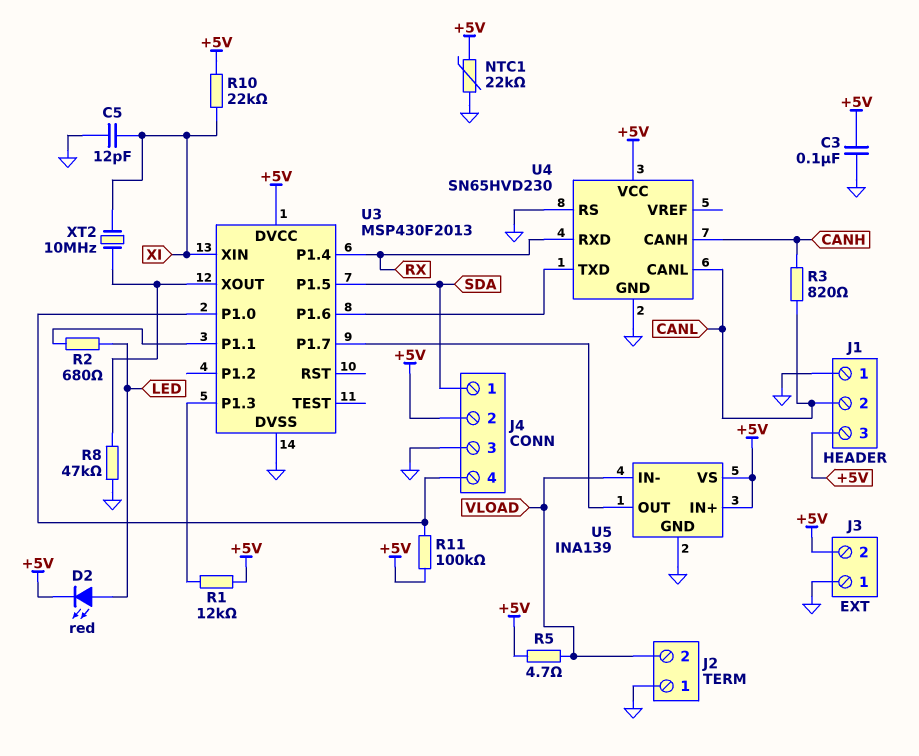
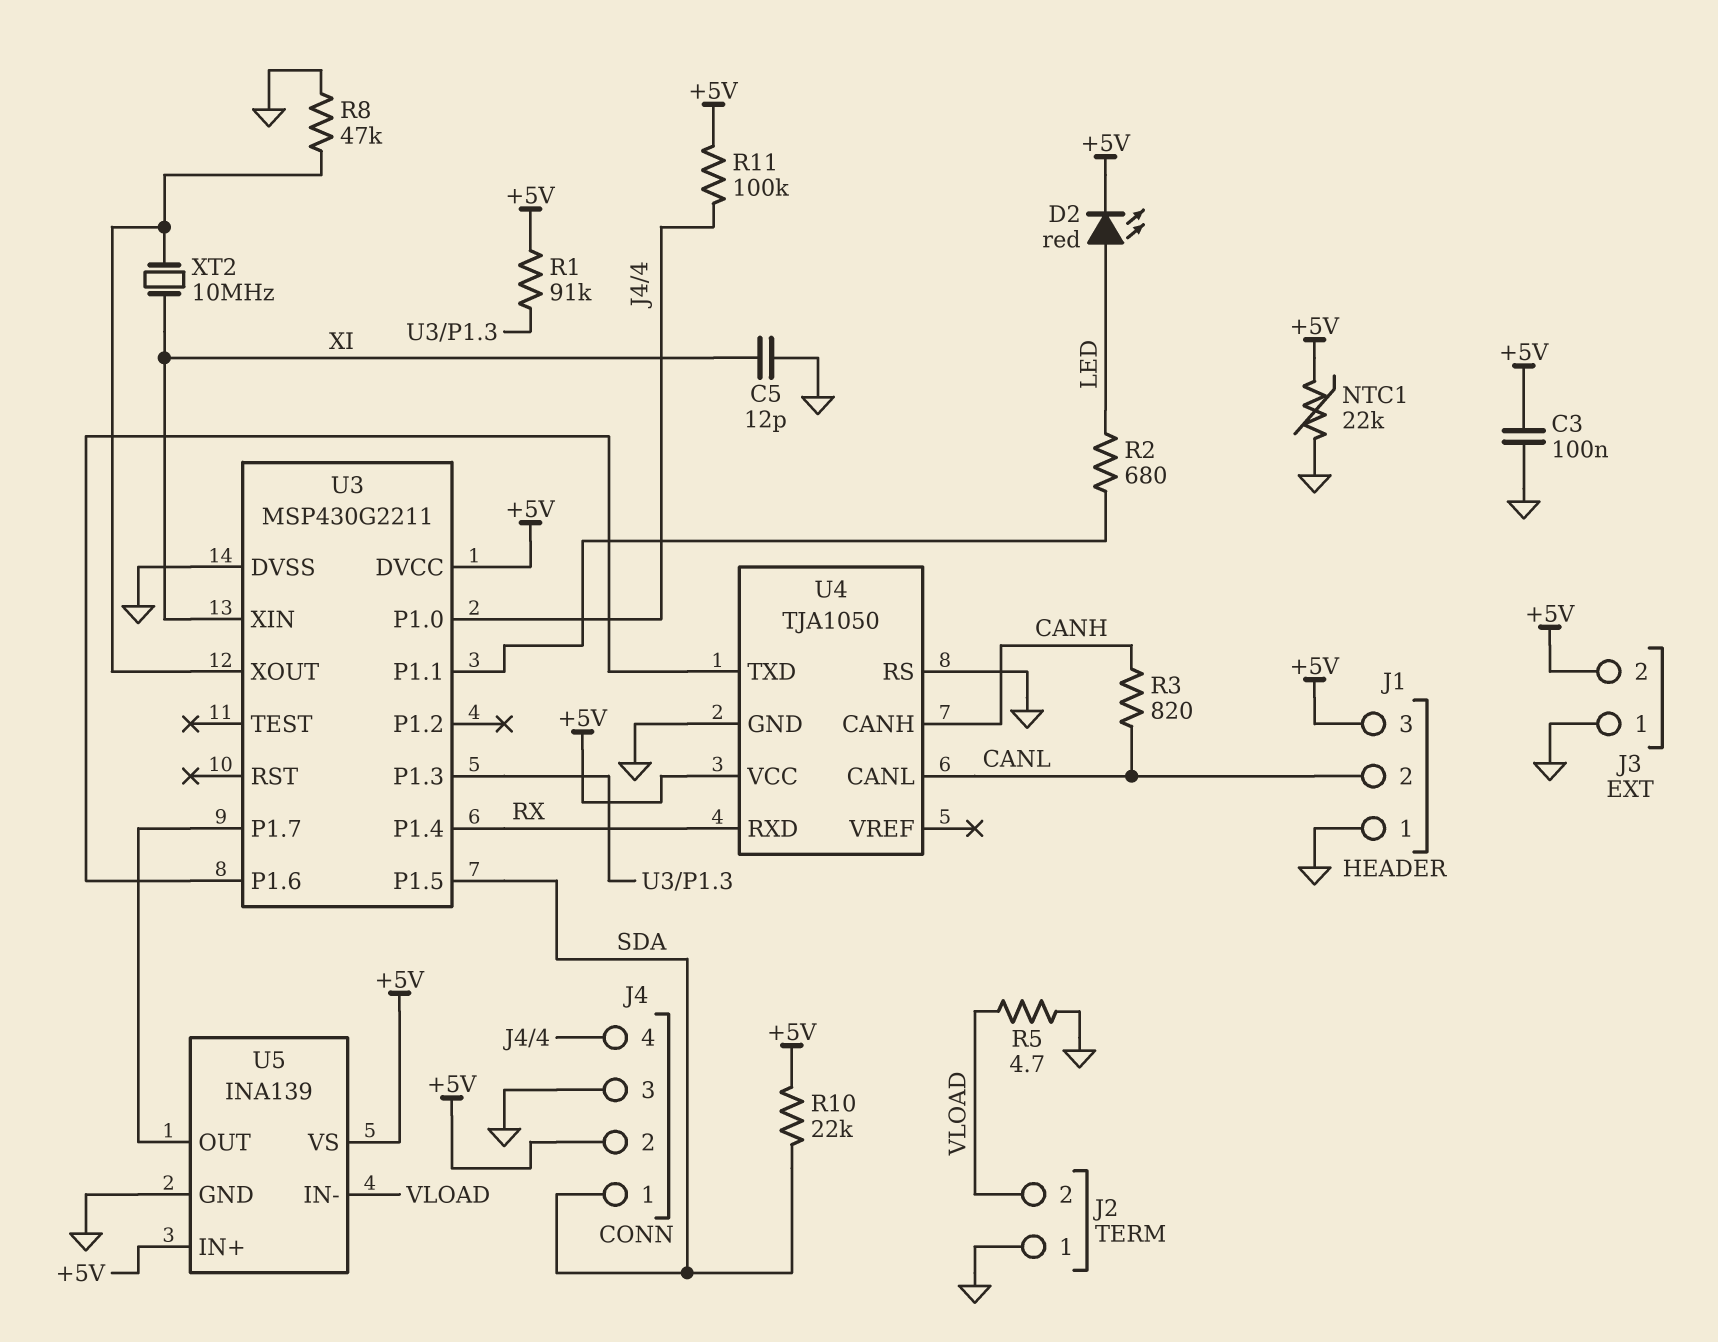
R1: 12k (+5V, U3/P1.3) -> 91k (+5V, U3/P1.3)
R5: 4.7 (+5V, VLOAD) -> 4.7 (GND, VLOAD)
R10: 22k (+5V, XI) -> 22k (+5V, SDA)
U3: MSP430F2013 -> MSP430G2211
U4: SN65HVD230 -> TJA1050

